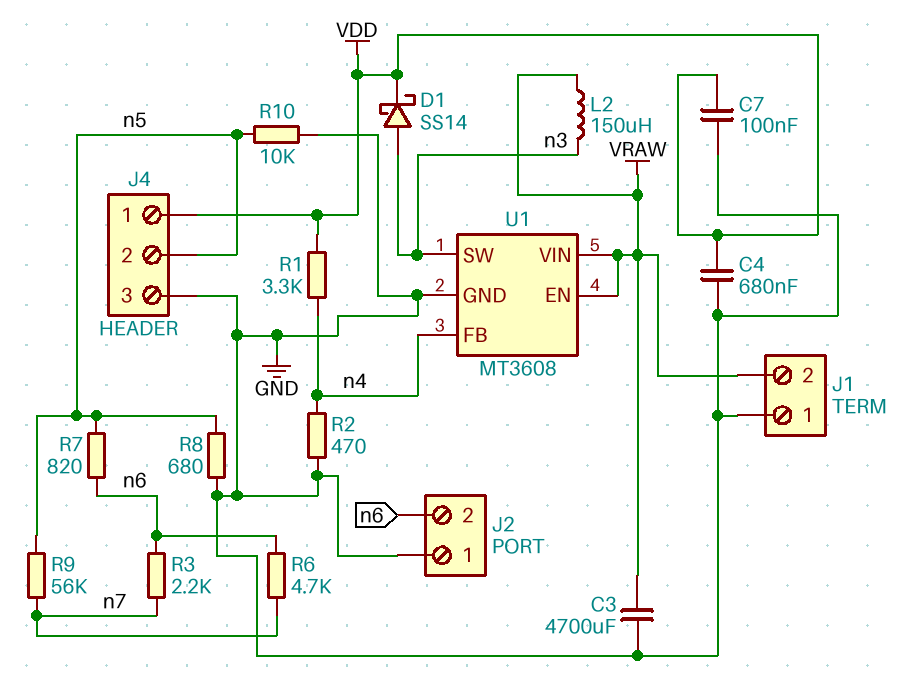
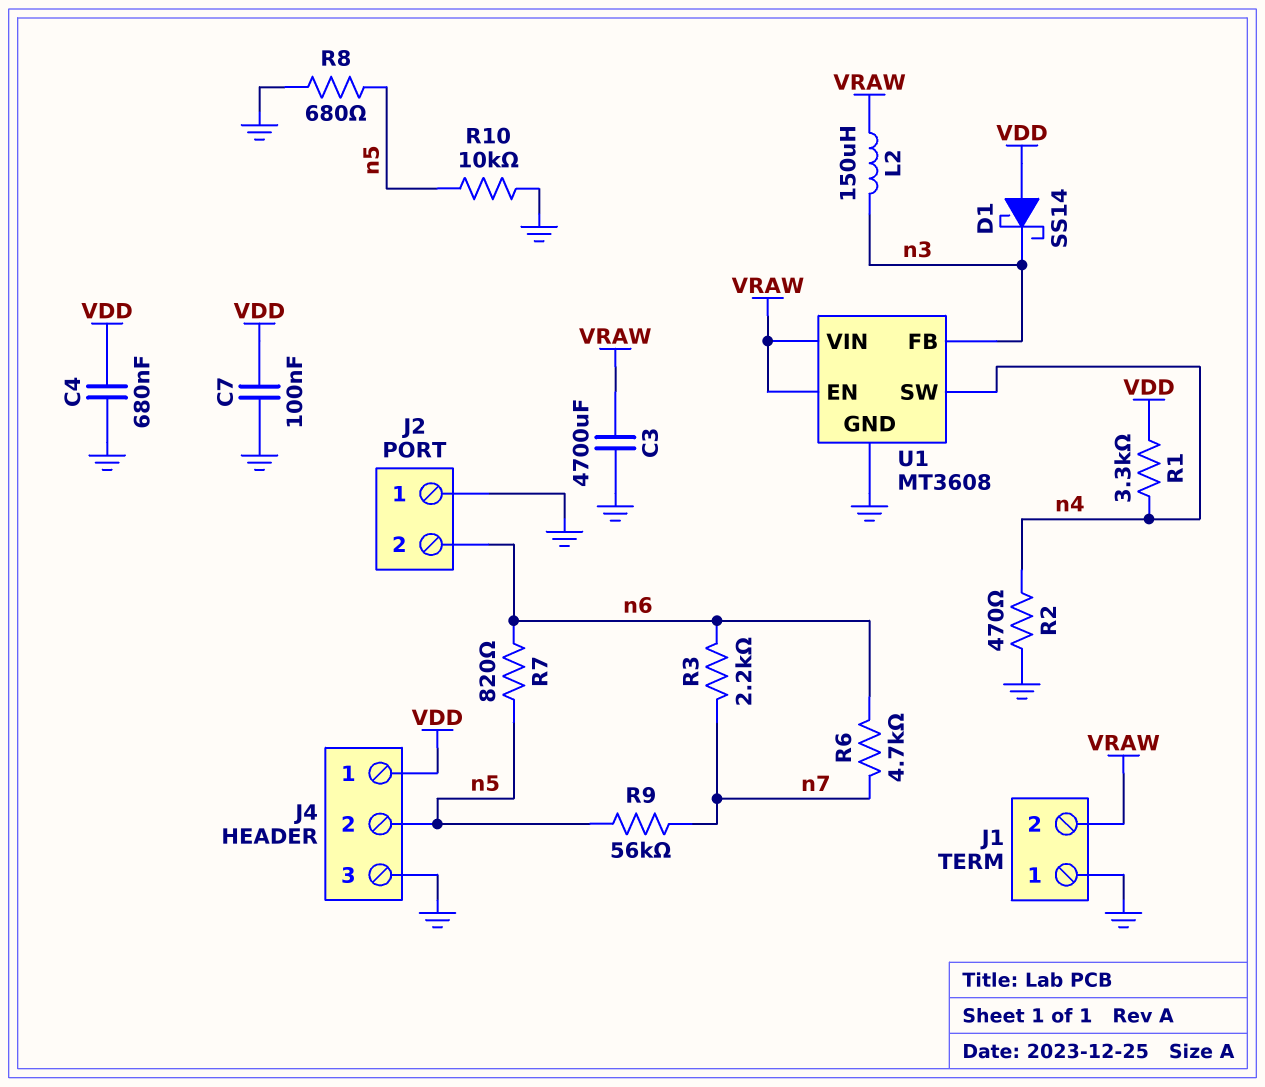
D1: schottky SS14 (A n3, K VDD) -> schottky SS14 (A VDD, K n3)
U1 pin FB: n4 -> n3
U1 pin SW: n3 -> n4

